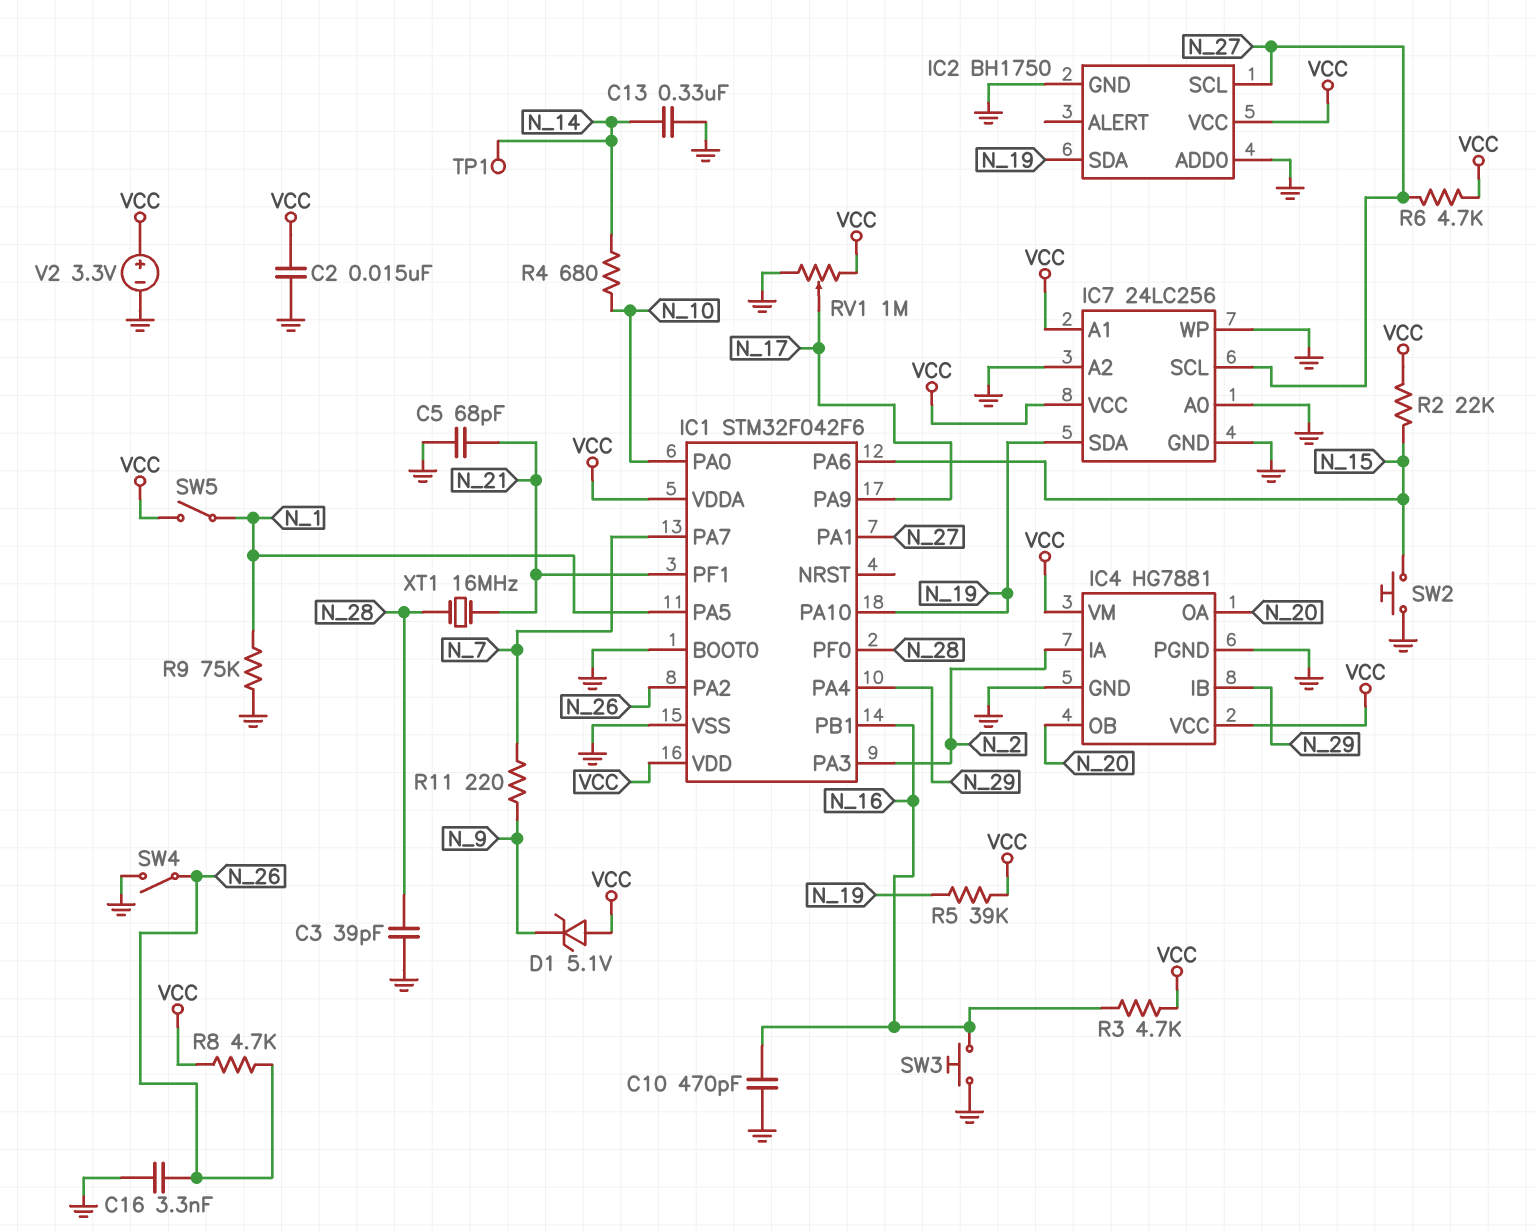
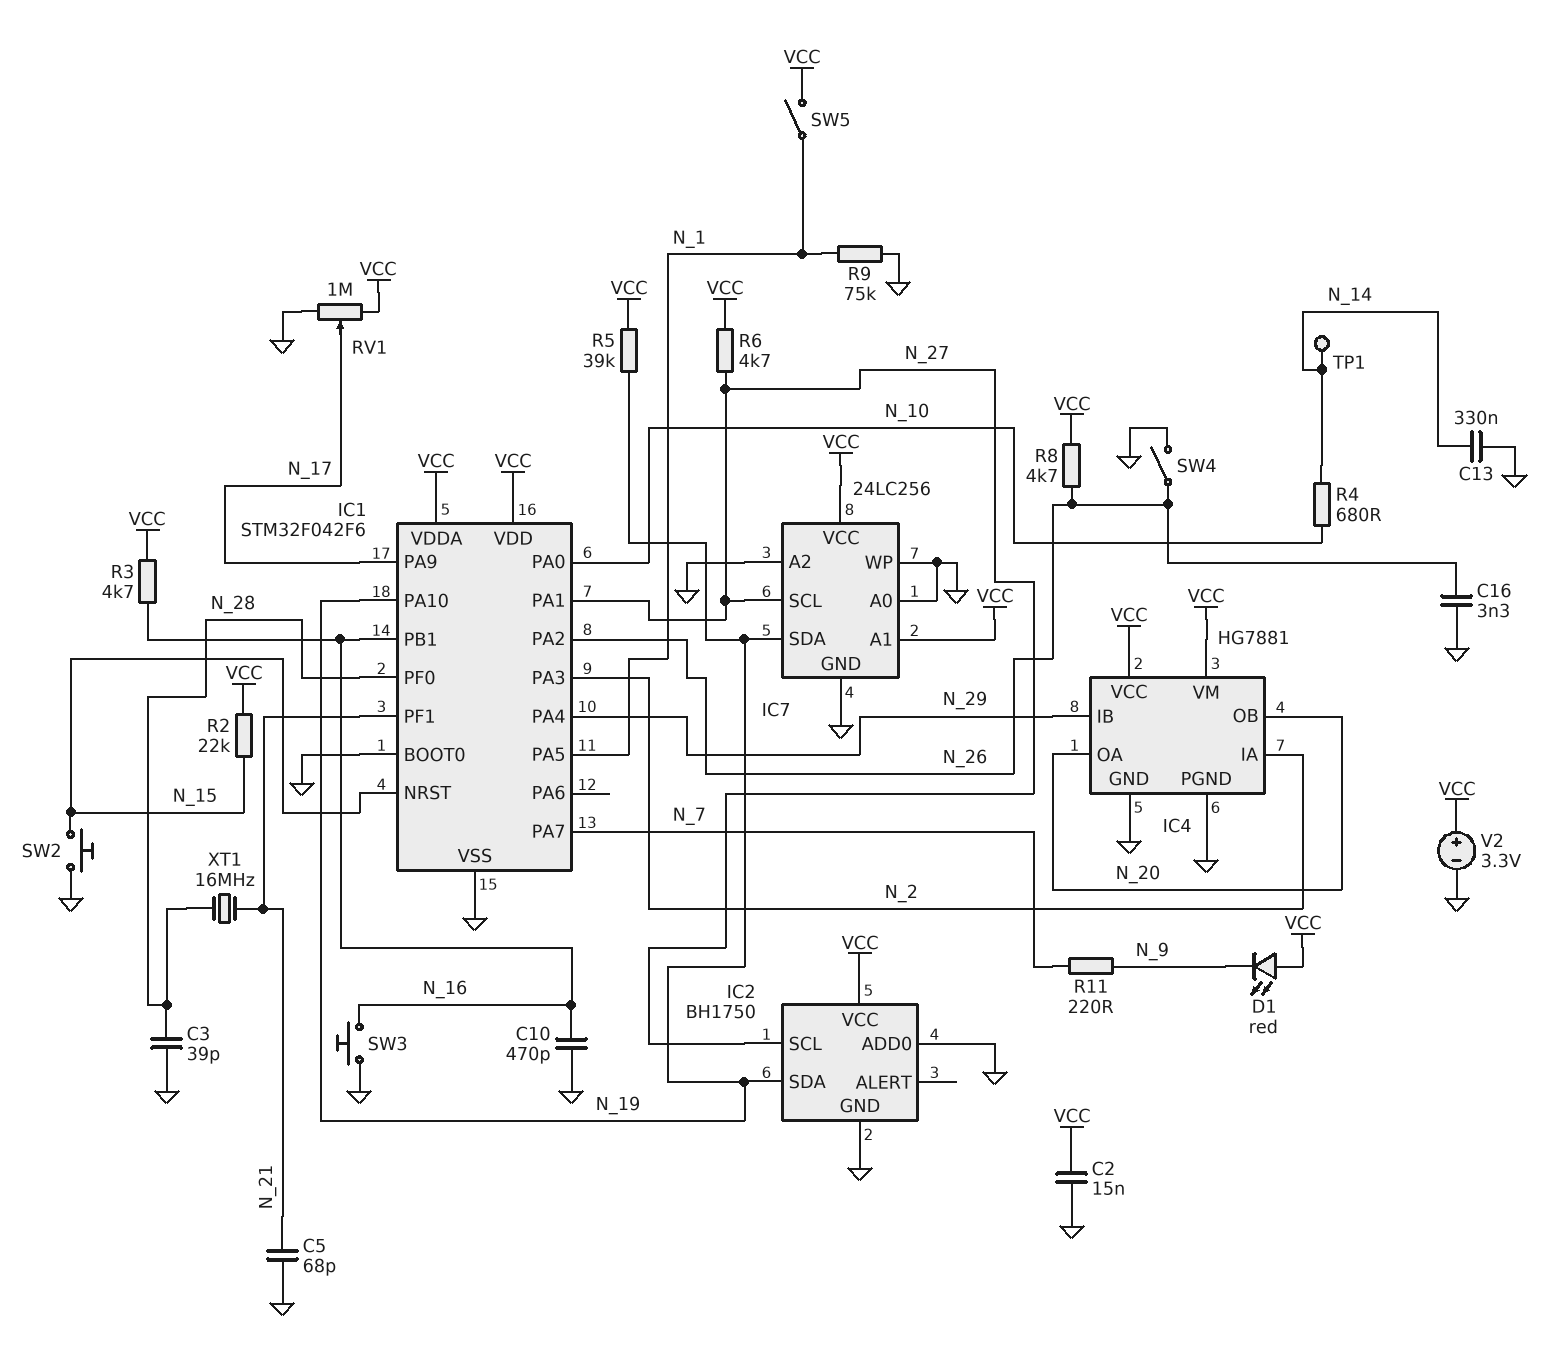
D1: zener 5.1V (A VCC, K N_9) -> LED red (A VCC, K N_9)
IC1 pin NRST: none -> N_15
IC1 pin PA6: N_15 -> none

